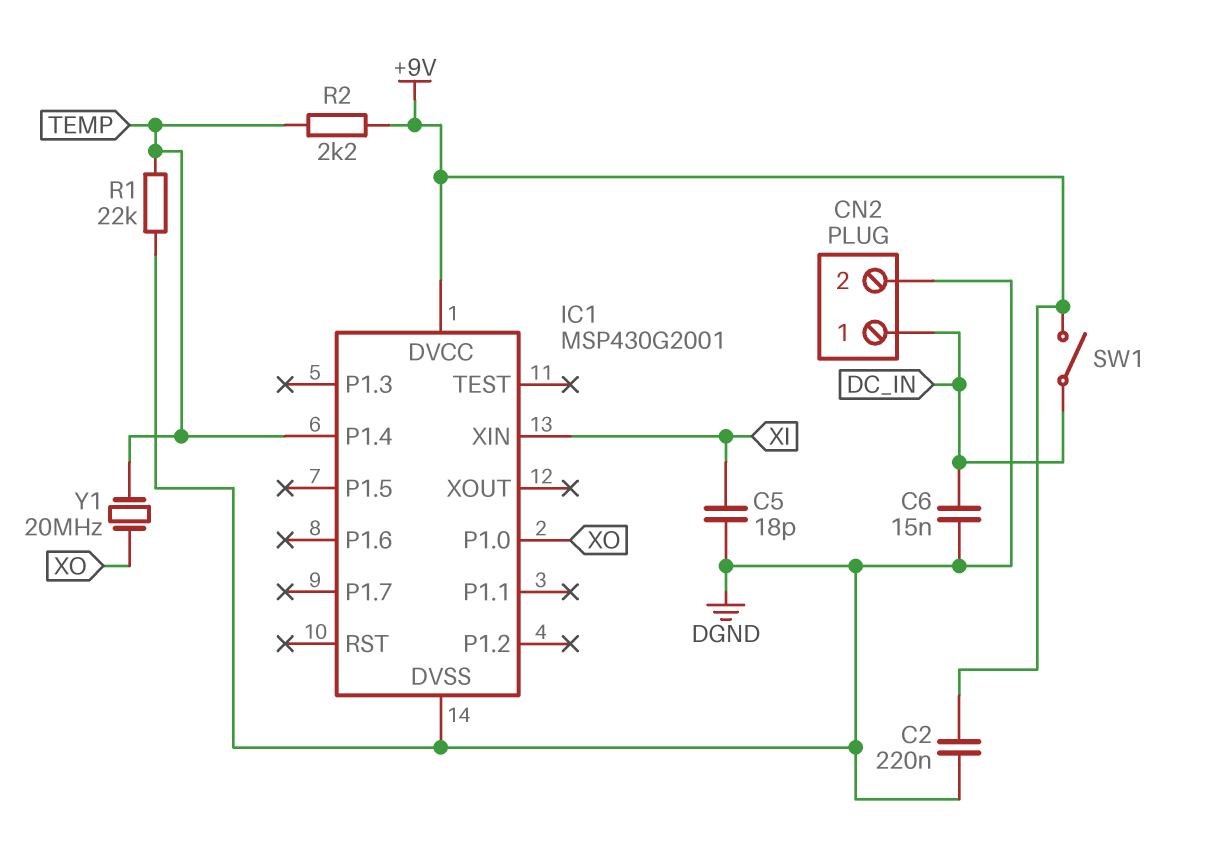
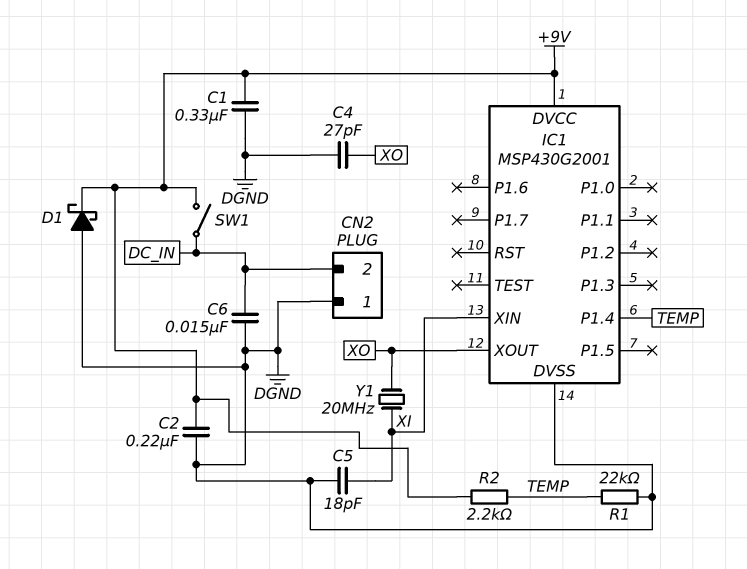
C1: none -> 330nF (+9V, DGND)
C4: none -> 27pF (DGND, XO)
CN2 pin 1: DC_IN -> DGND
CN2 pin 2: DGND -> DC_IN
D1: none -> schottky (A DGND, K +9V)
IC1 pin P1.0: XO -> none
IC1 pin XOUT: none -> XO
Y1: 20MHz (TEMP, XO) -> 20MHz (XI, XO)

